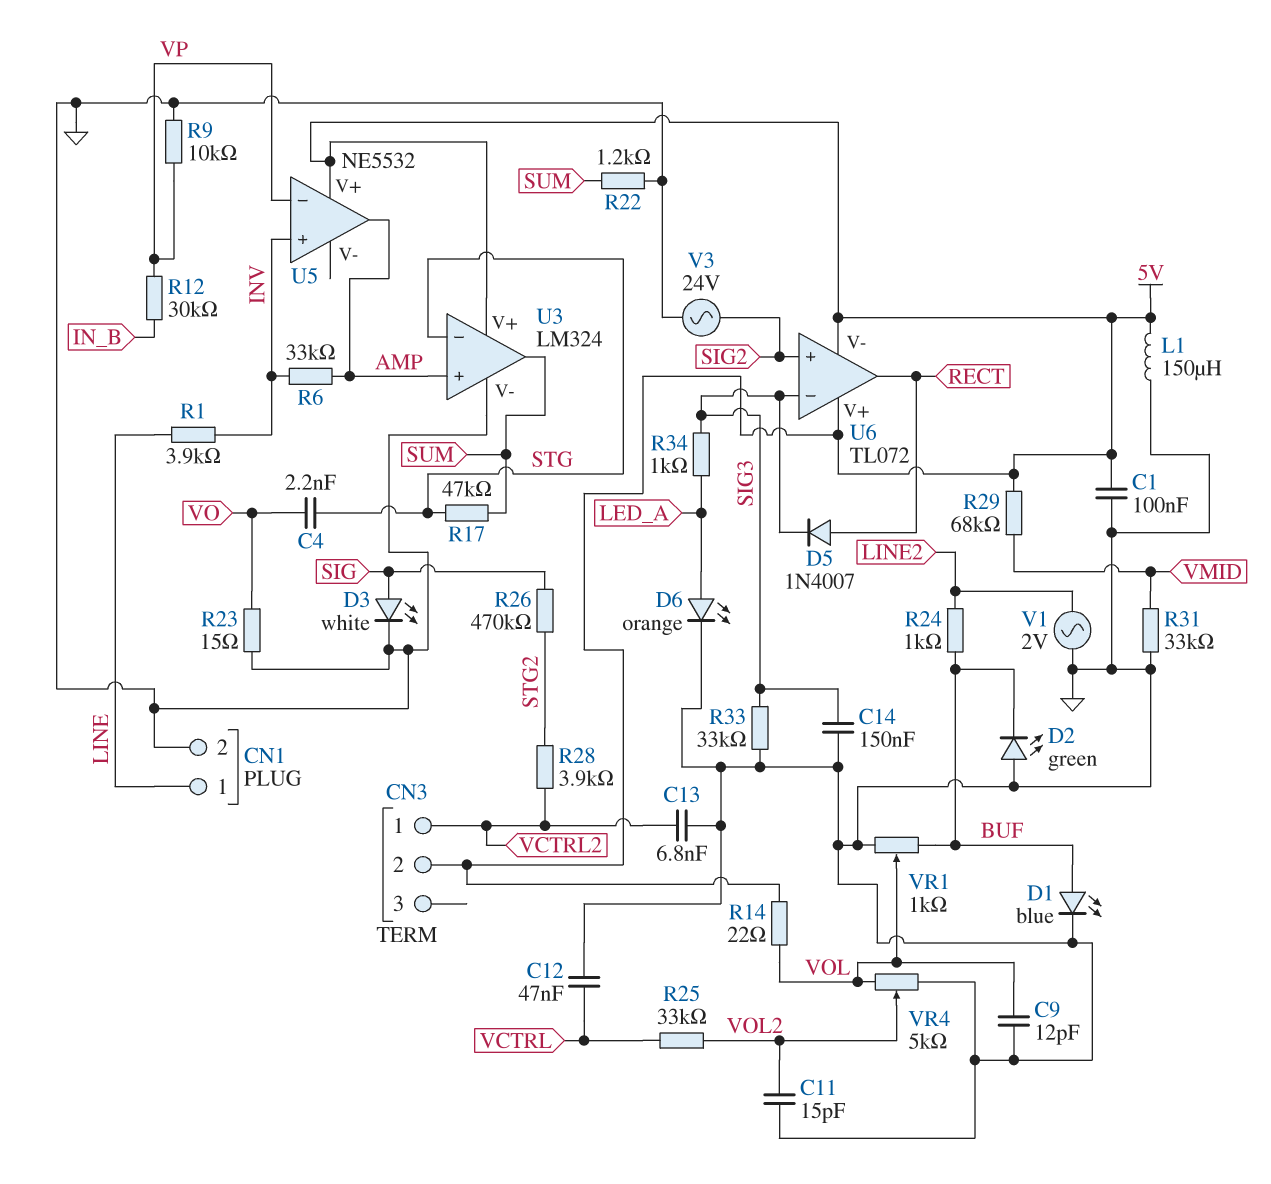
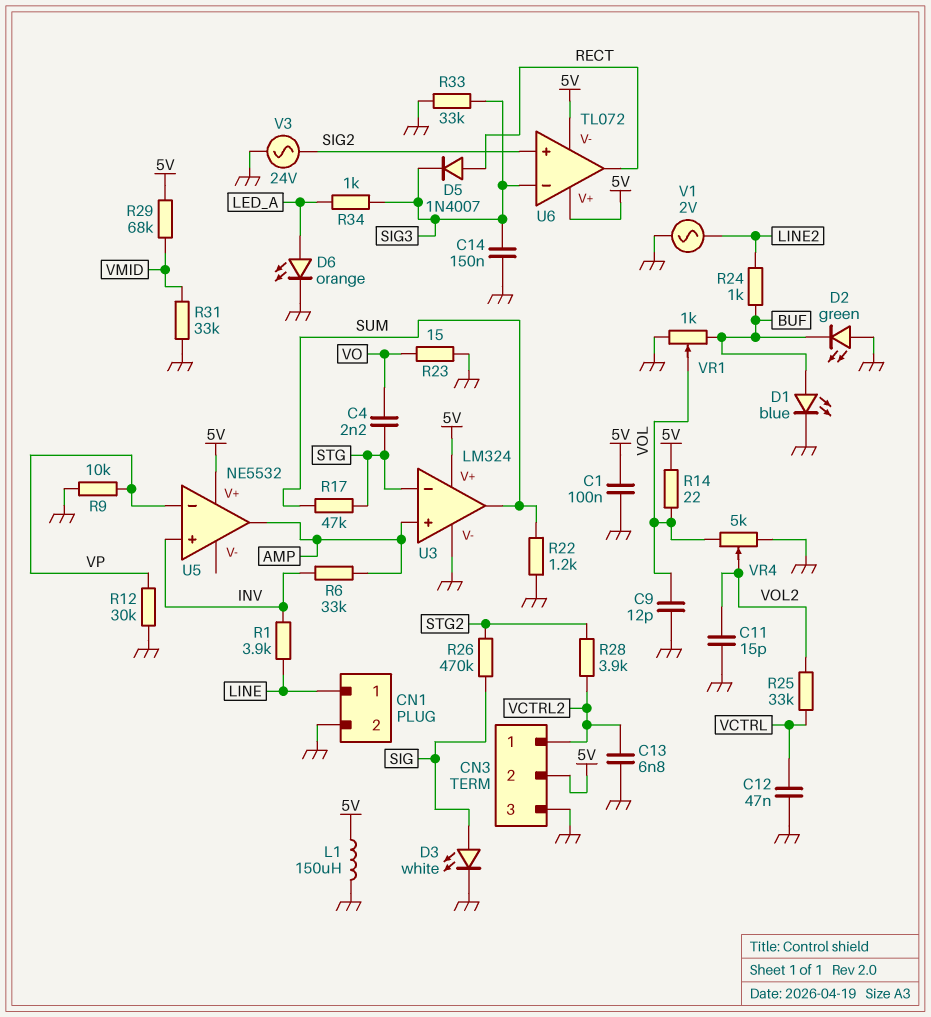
CN3 pin 3: none -> GND
R12: 30k (IN_B, VP) -> 30k (GND, VP)

